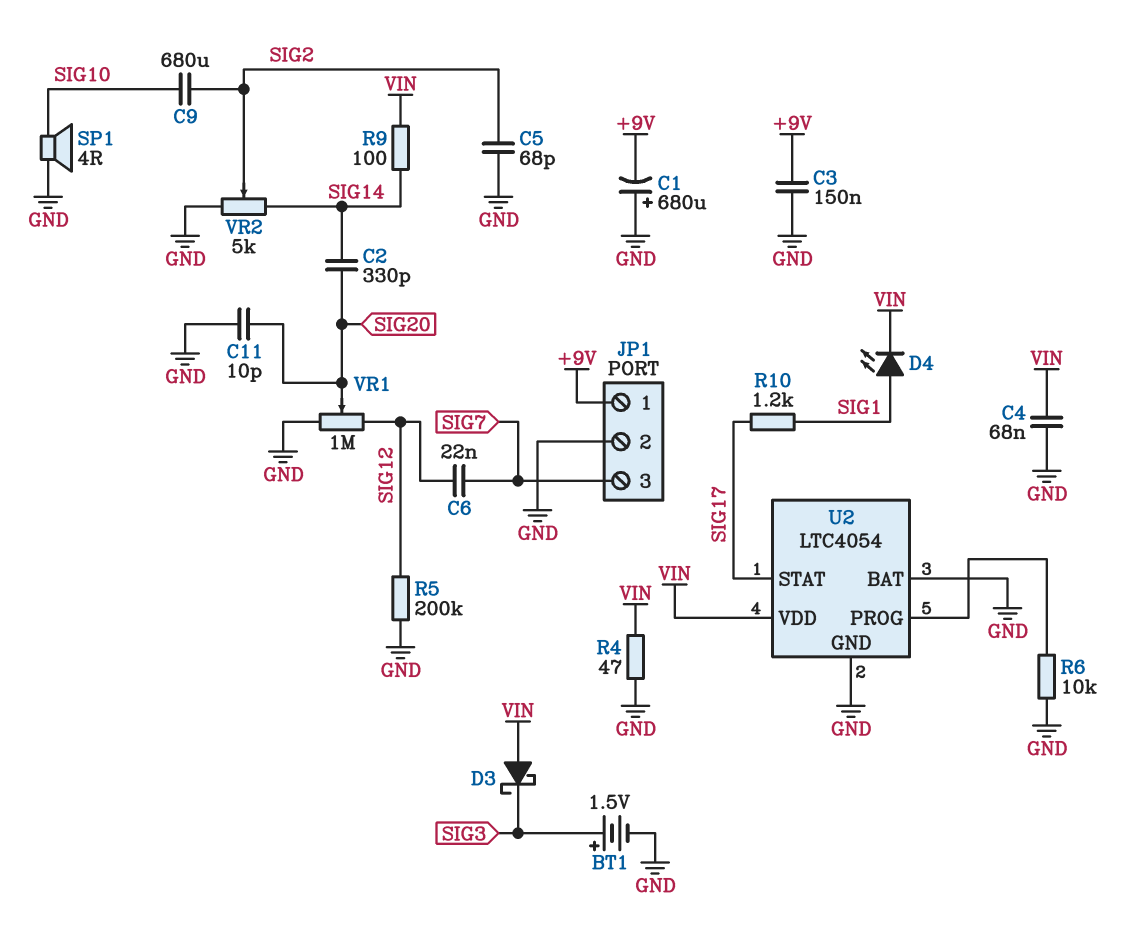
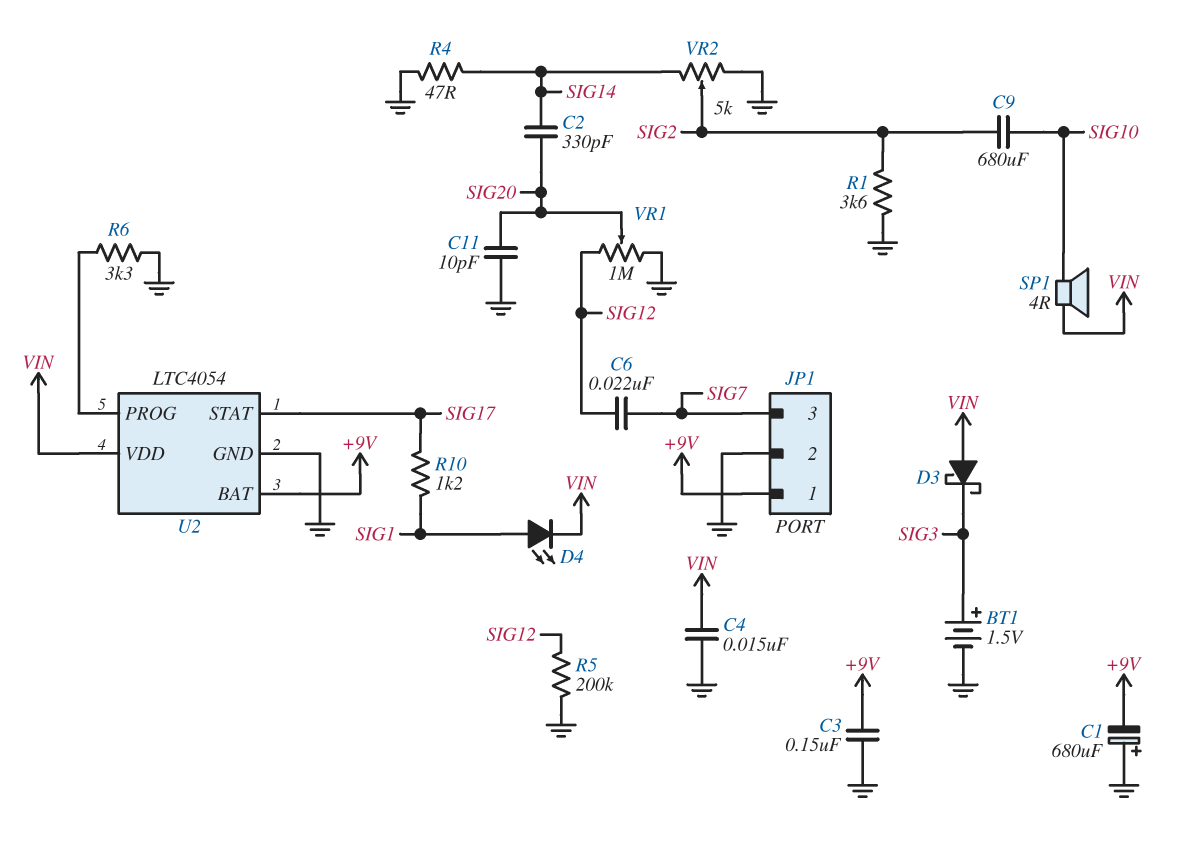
C4: 68nF (GND, VIN) -> 15nF (GND, VIN)
C5: 68pF (GND, SIG2) -> none
R1: none -> 3.6k (GND, SIG2)
R4: 47 (GND, VIN) -> 47 (GND, SIG14)
R6: 10k (GND, U2/PROG) -> 3.3k (GND, U2/PROG)
R9: 100 (SIG14, VIN) -> none
SP1: speaker 4R (GND, SIG10) -> speaker 4R (SIG10, VIN)
U2 pin BAT: GND -> +9V

